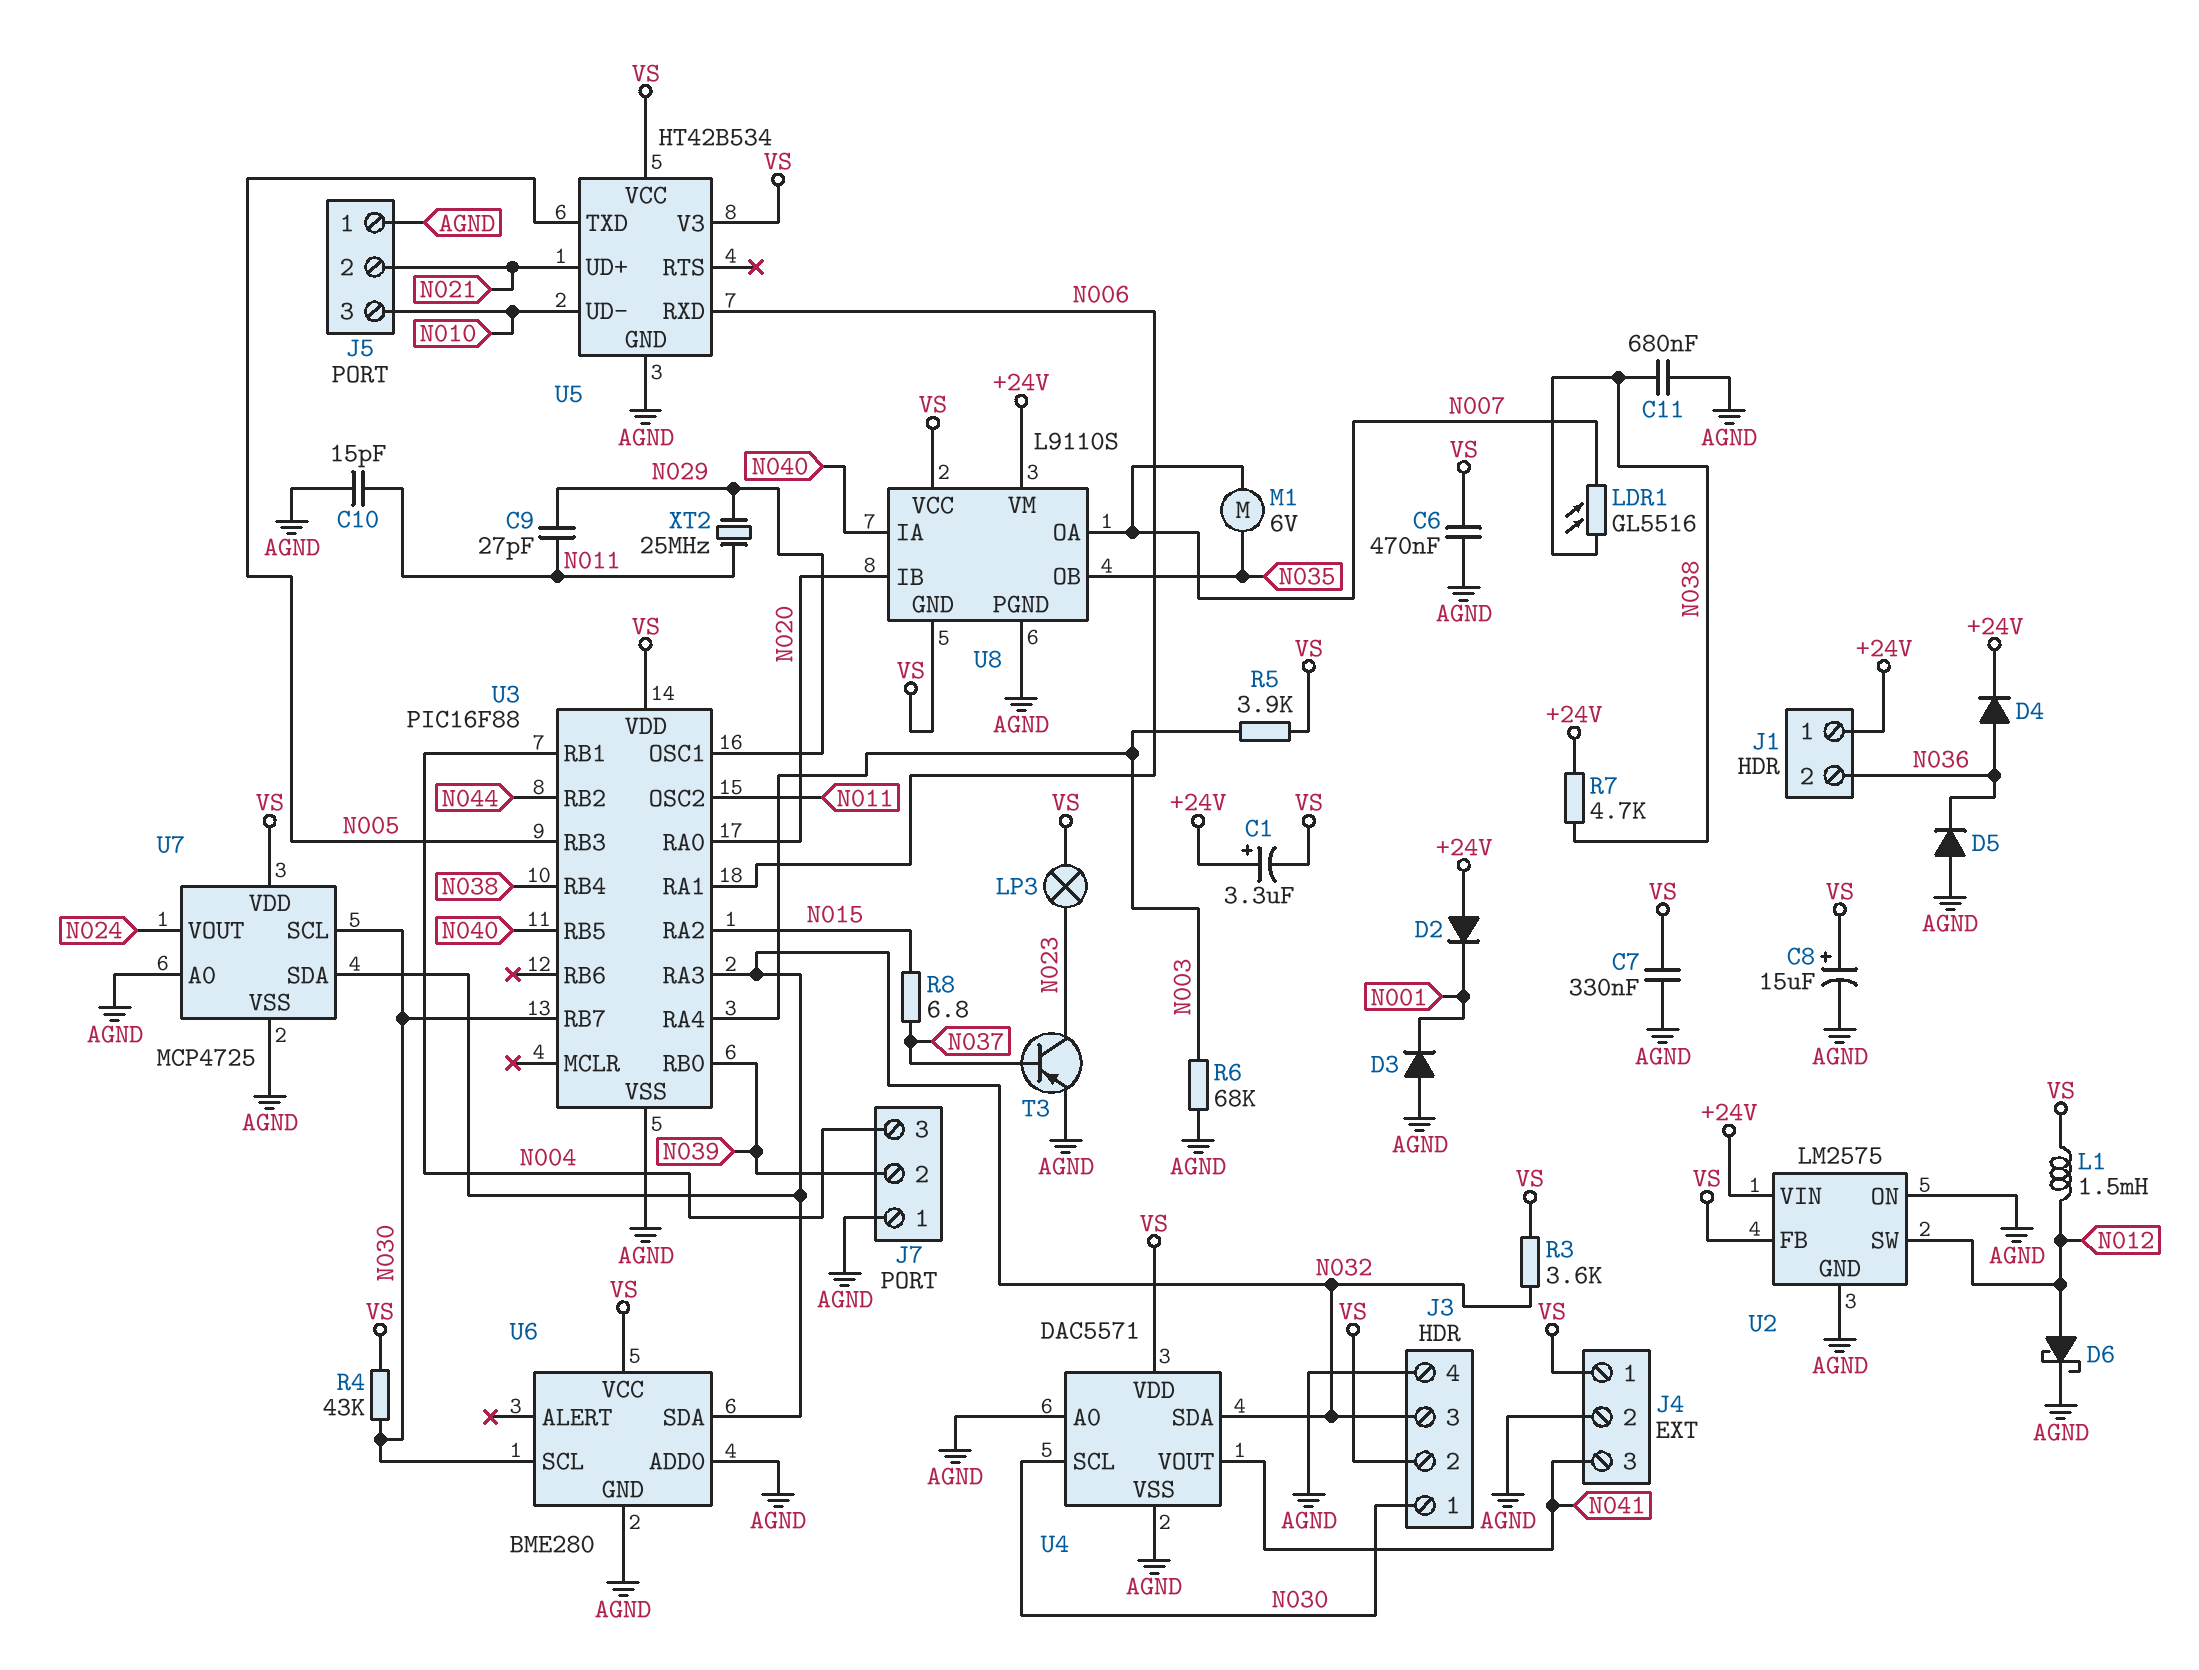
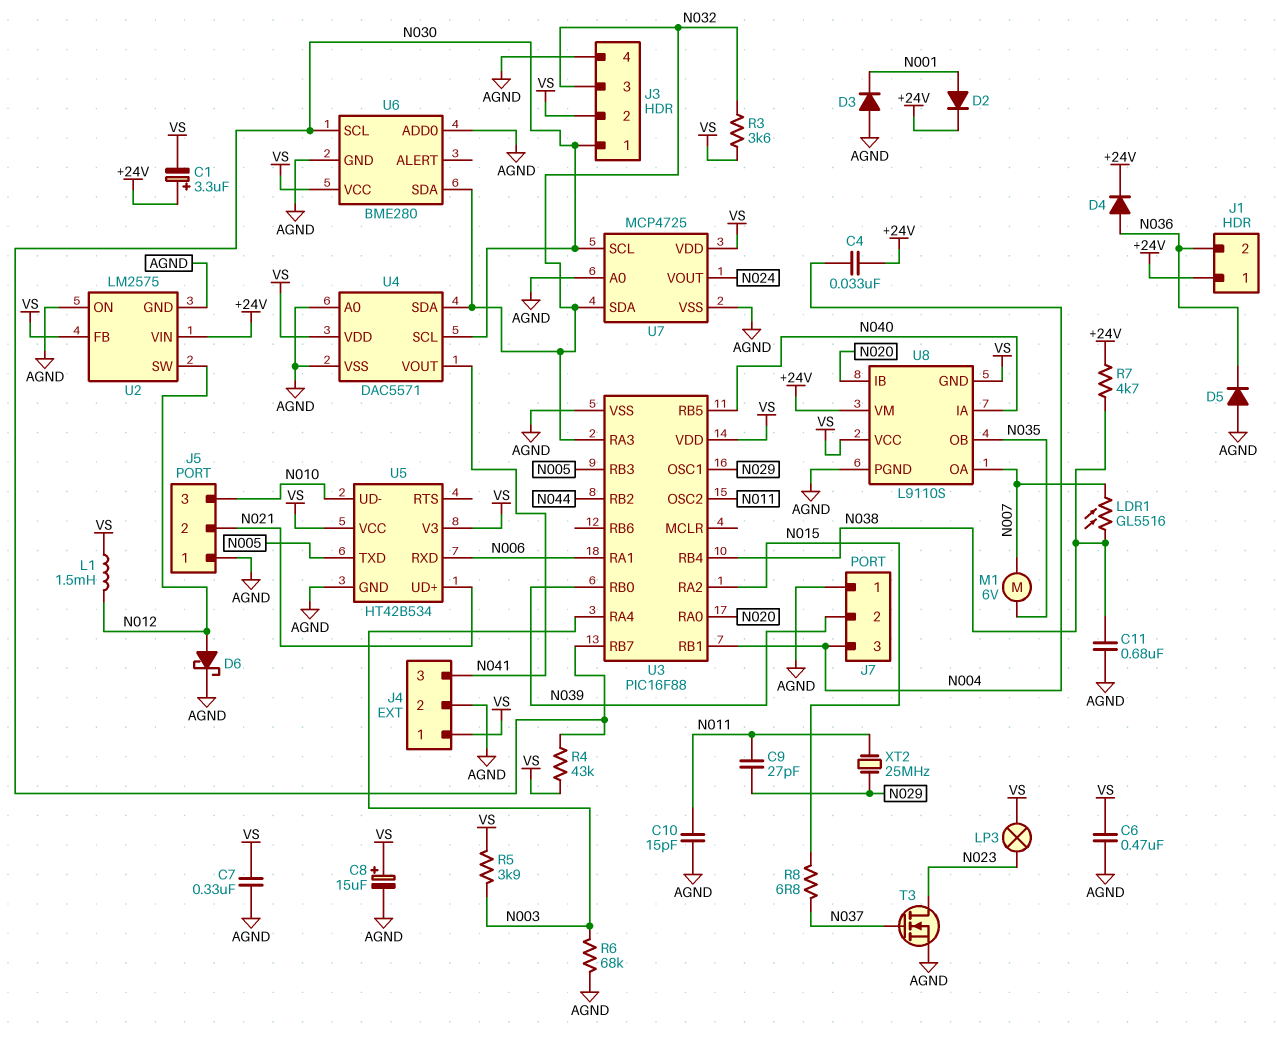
C4: none -> 33nF (+24V, N004)
D2: diode (A +24V, K N001) -> diode (A N001, K +24V)
T3: PNP (B N037, C N023, E AGND) -> NMOS (G N037, D N023, S AGND)

